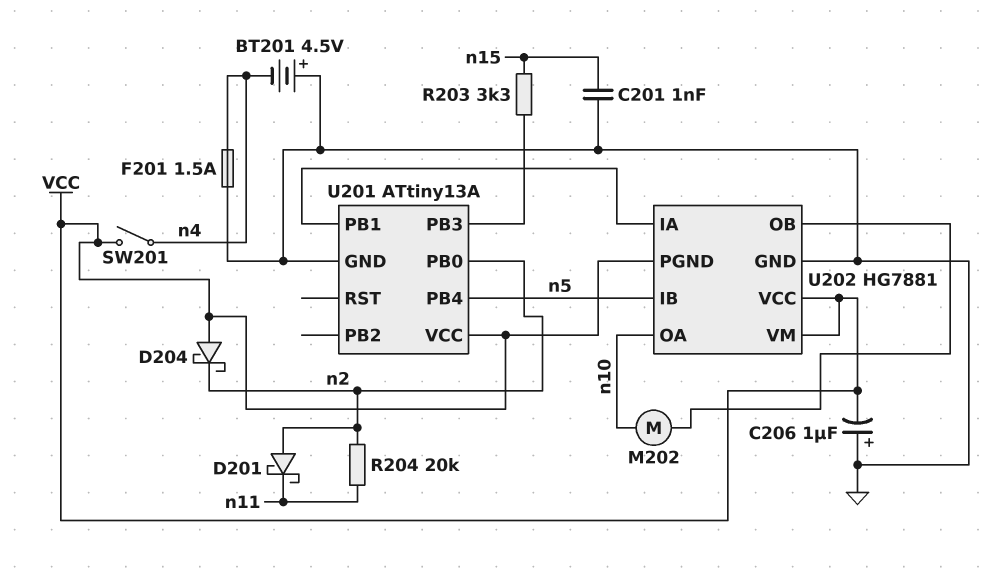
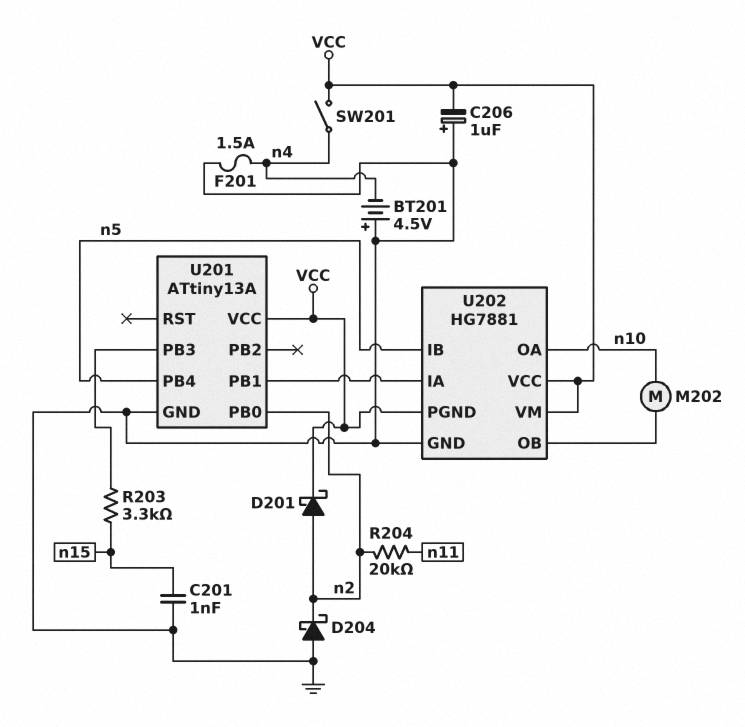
D201: schottky (A n2, K n11) -> schottky (A n2, K VCC)
D204: schottky (A VCC, K n2) -> schottky (A GND, K n2)

